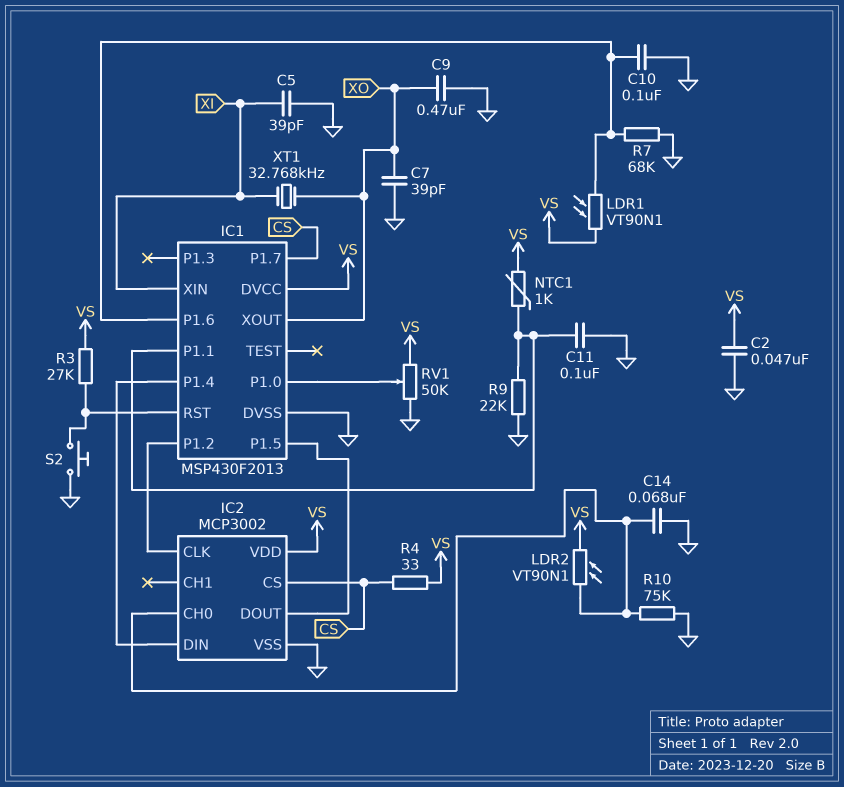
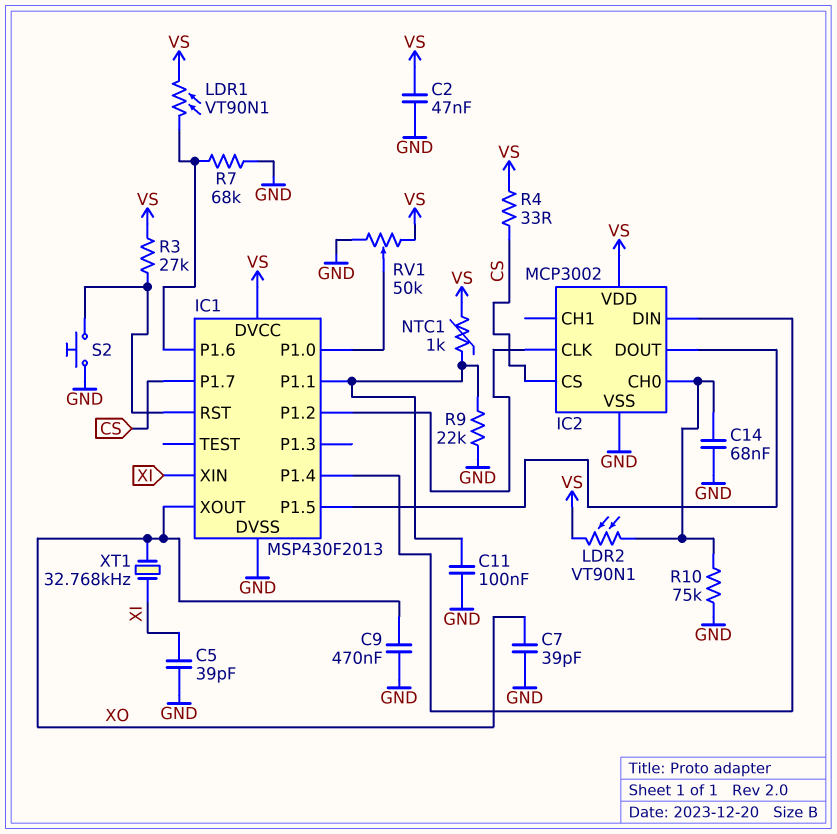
C10: 100nF (GND, IC1/P1.6) -> none

